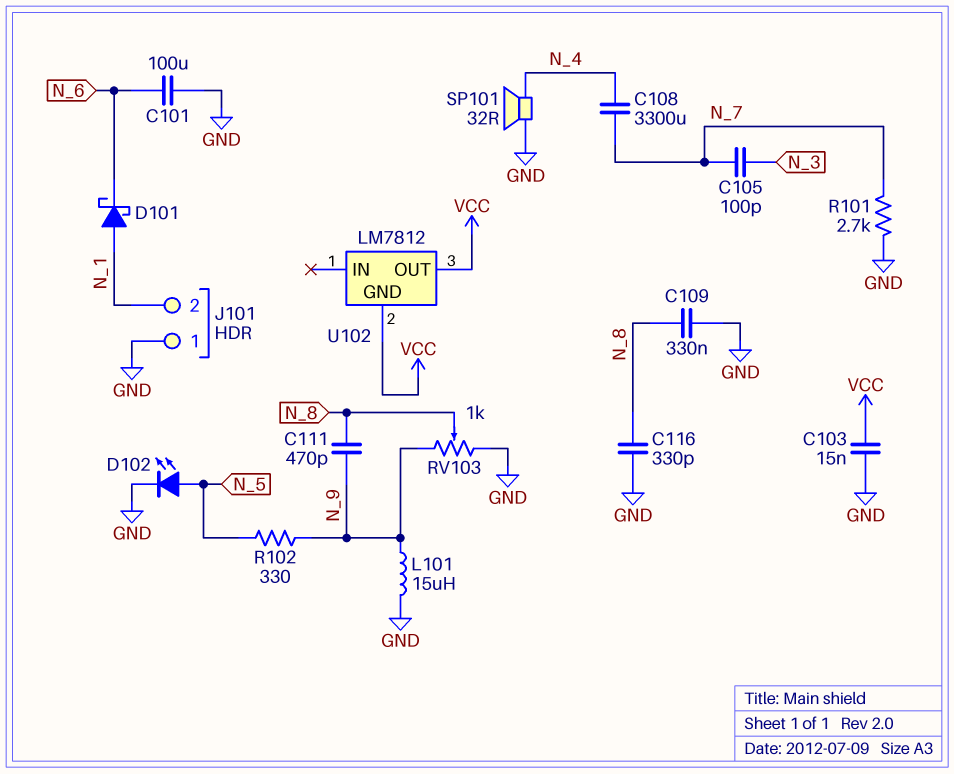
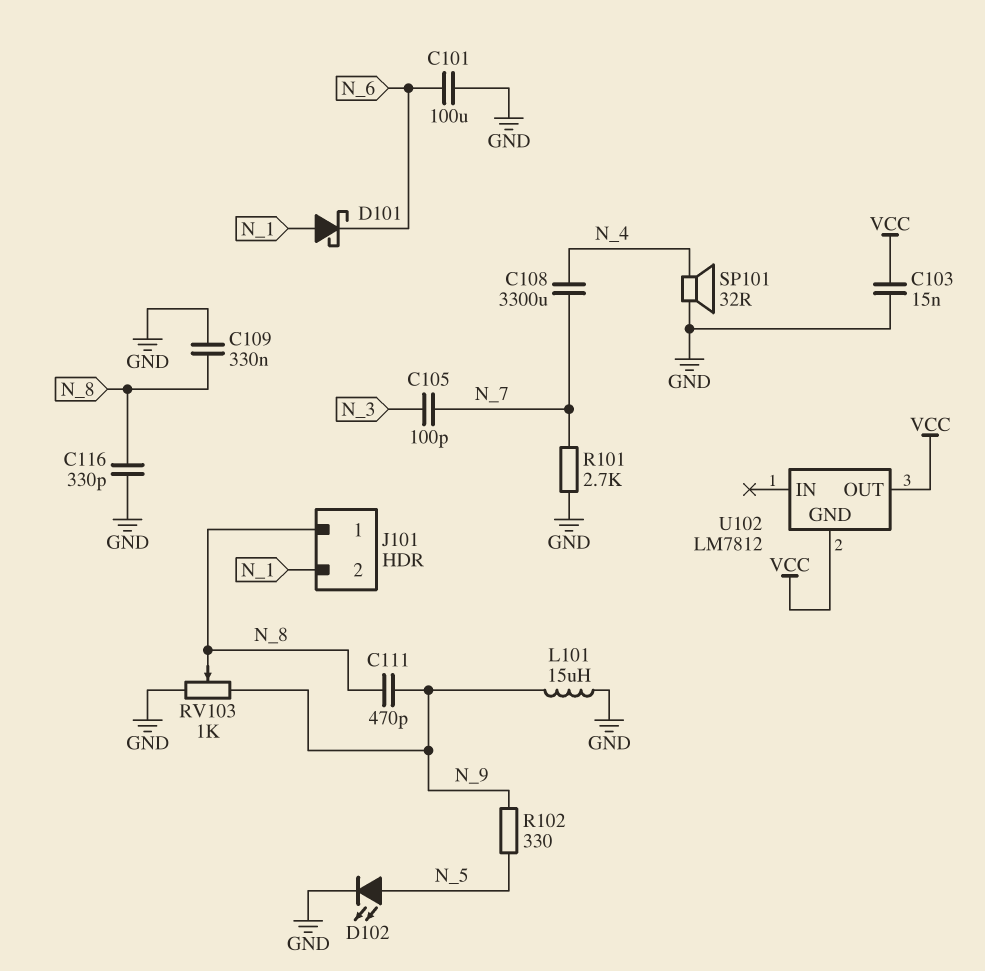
J101 pin 1: GND -> N_8

